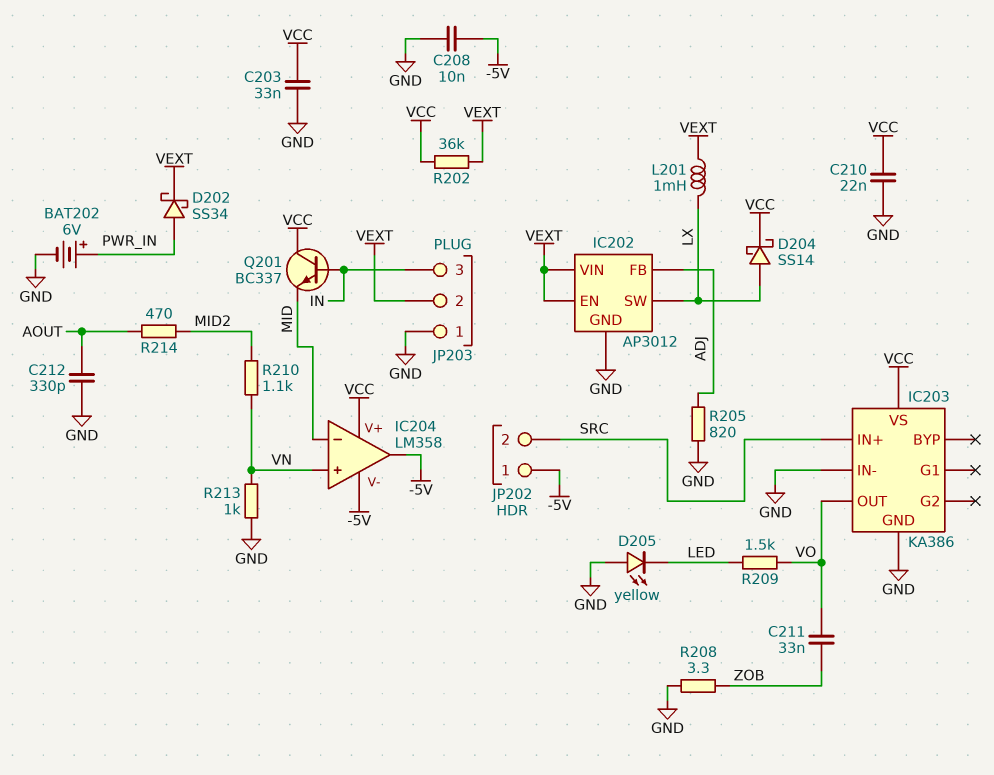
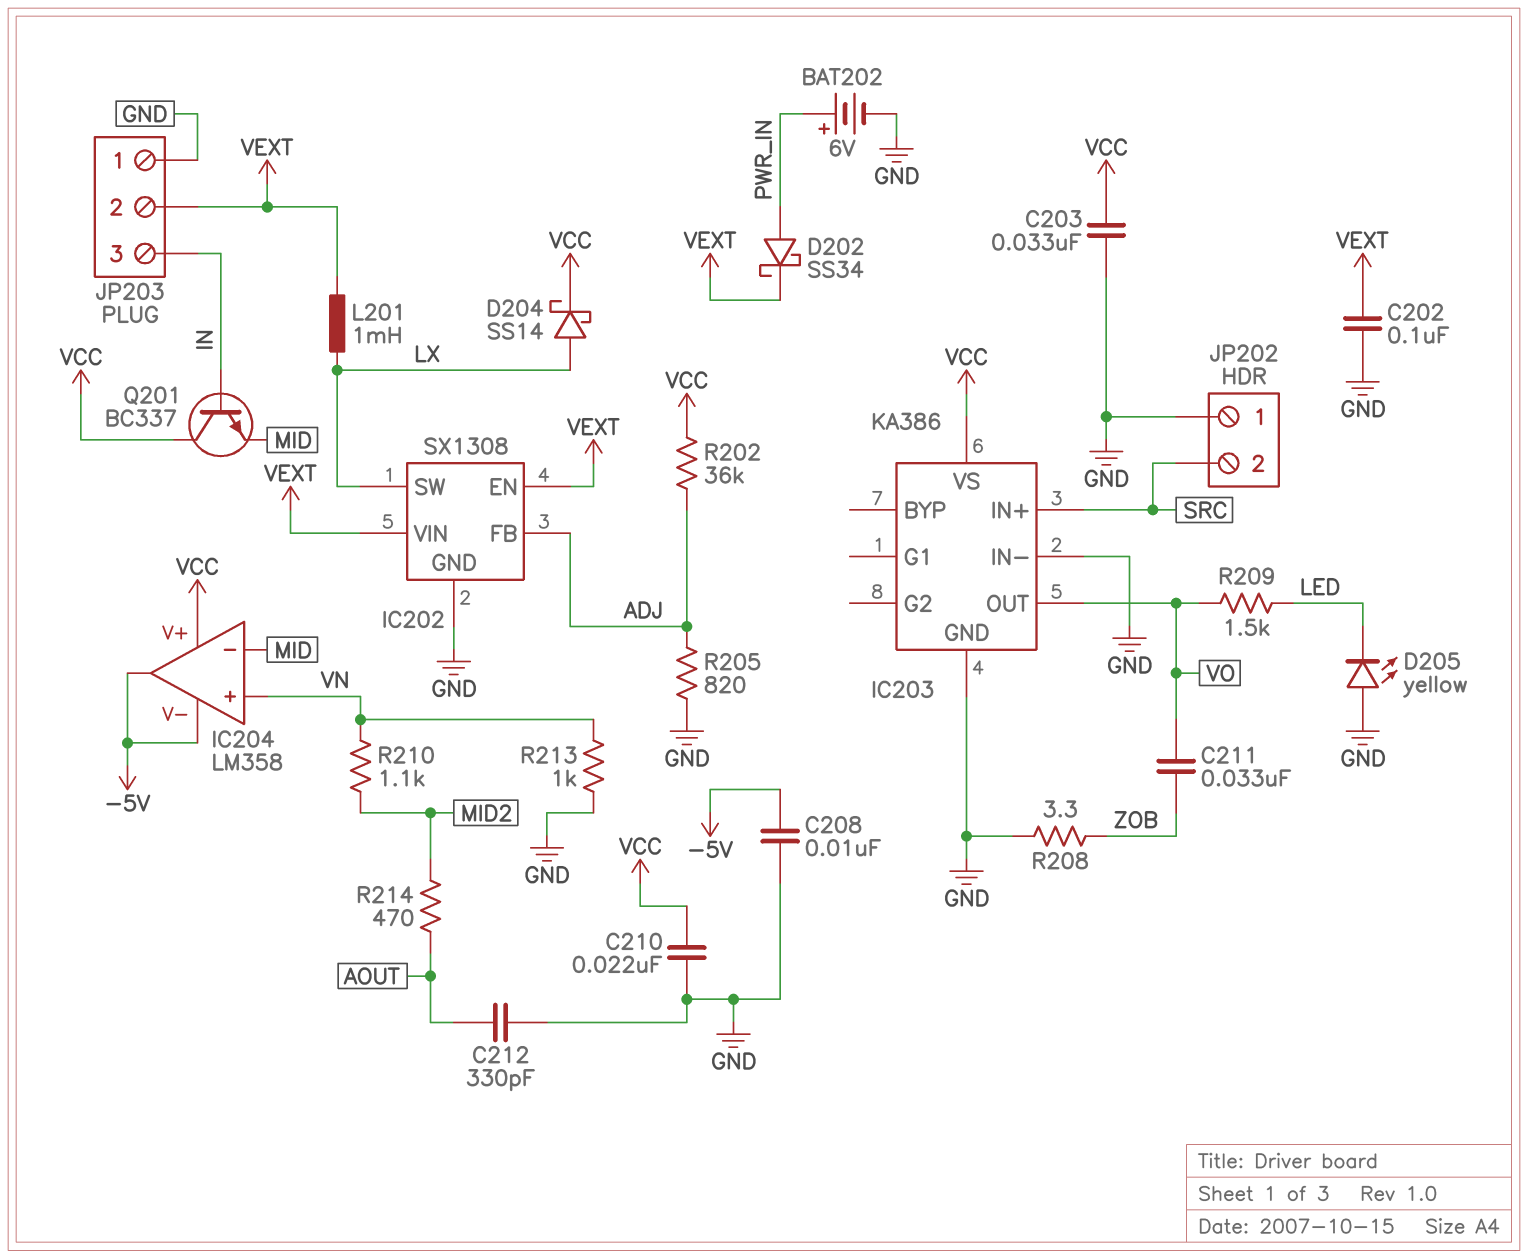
C202: none -> 100nF (GND, VEXT)
IC202: AP3012 -> SX1308
JP202 pin 1: -5V -> GND
R202: 36k (VCC, VEXT) -> 36k (ADJ, VCC)

